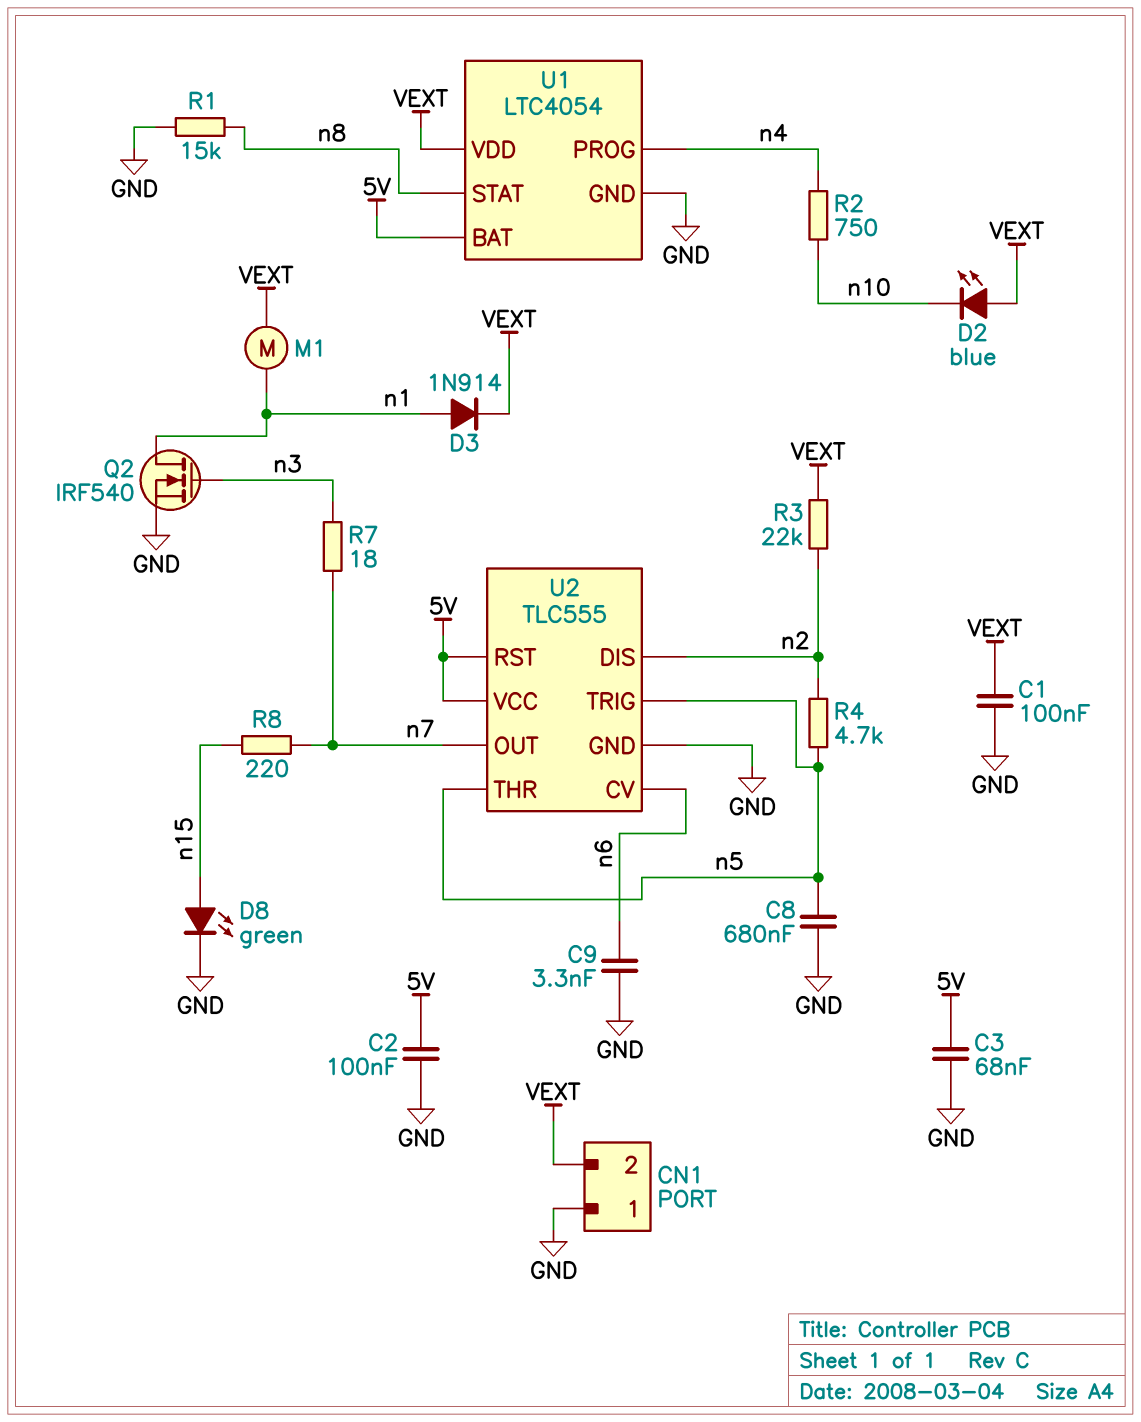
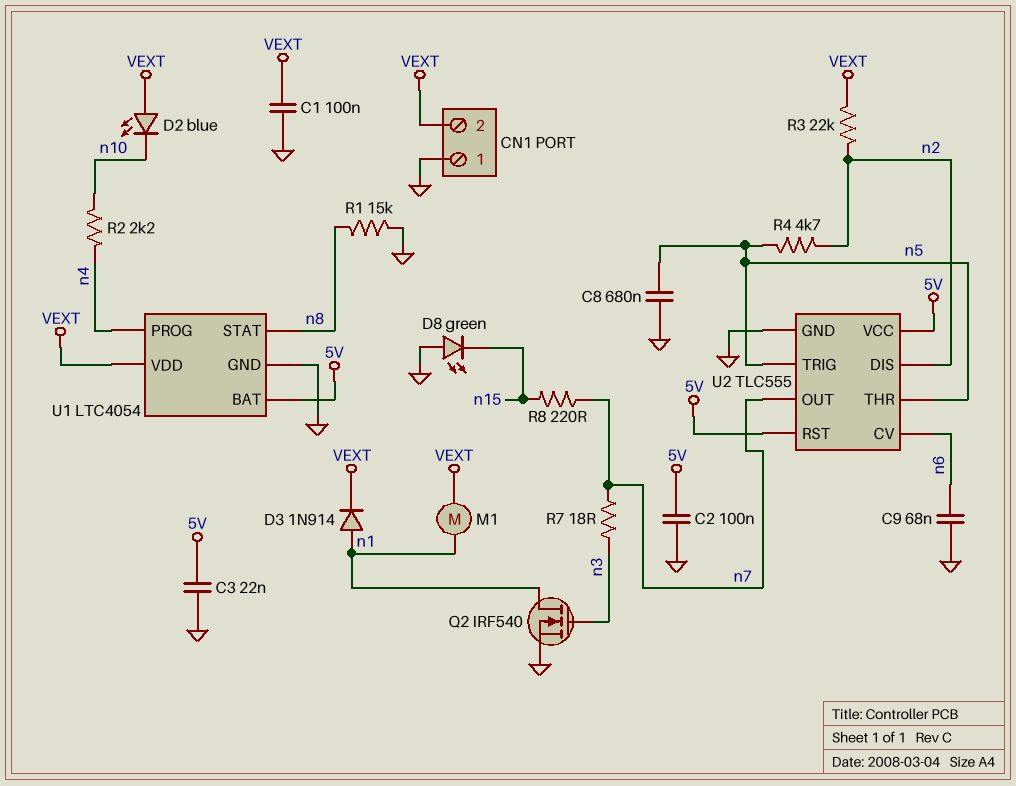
C3: 68nF (5V, GND) -> 22nF (5V, GND)
C9: 3.3nF (GND, n6) -> 68nF (GND, n6)
D8: LED green (A n15, K GND) -> LED green (A GND, K n15)
R2: 750 (n4, n10) -> 2.2k (n4, n10)

